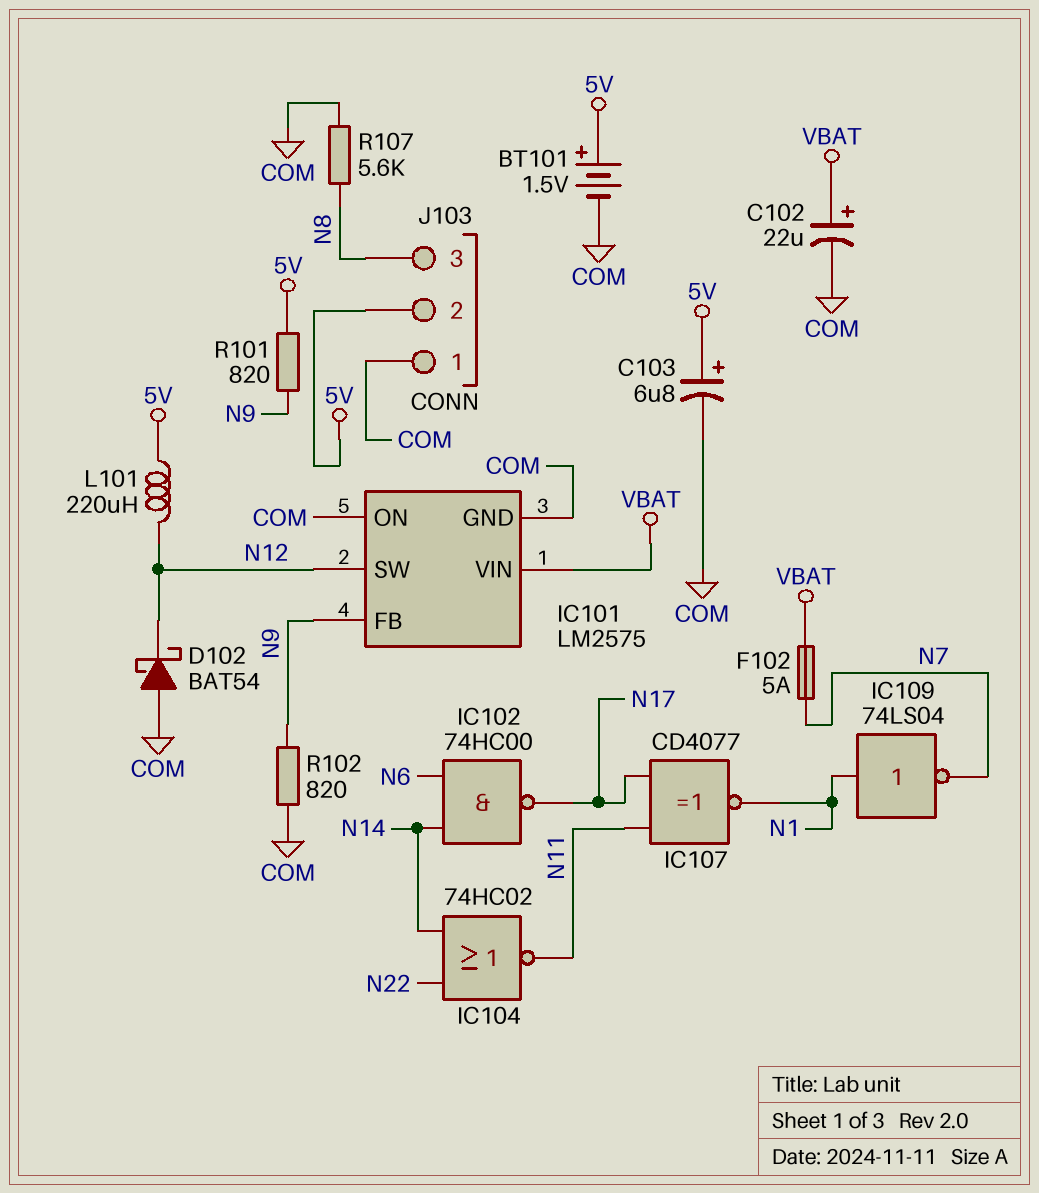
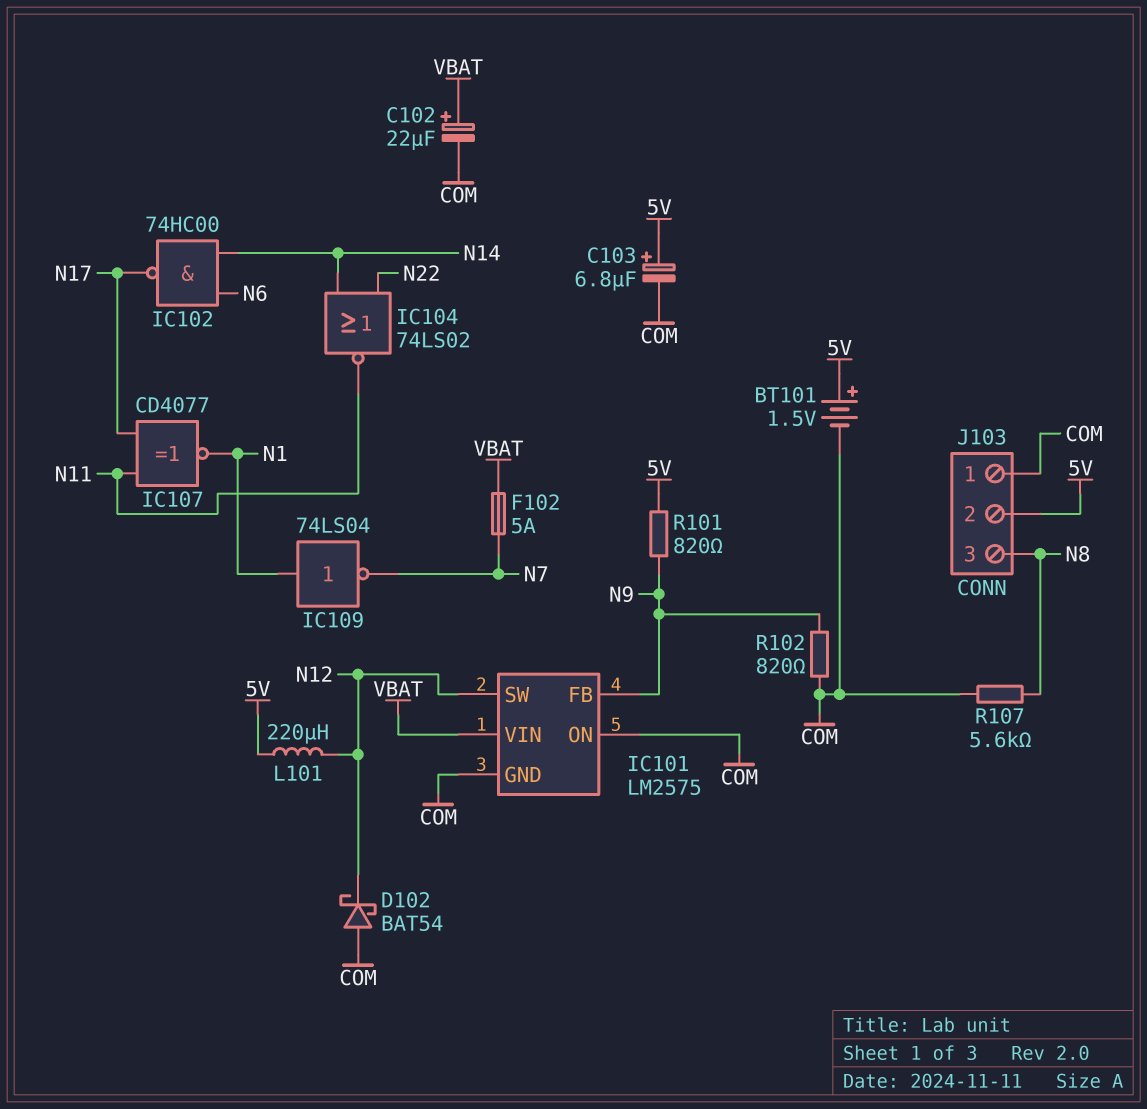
IC104: NOR 74HC02 (in N14, in N22, out N11) -> NOR 74LS02 (in N14, in N22, out N11)

